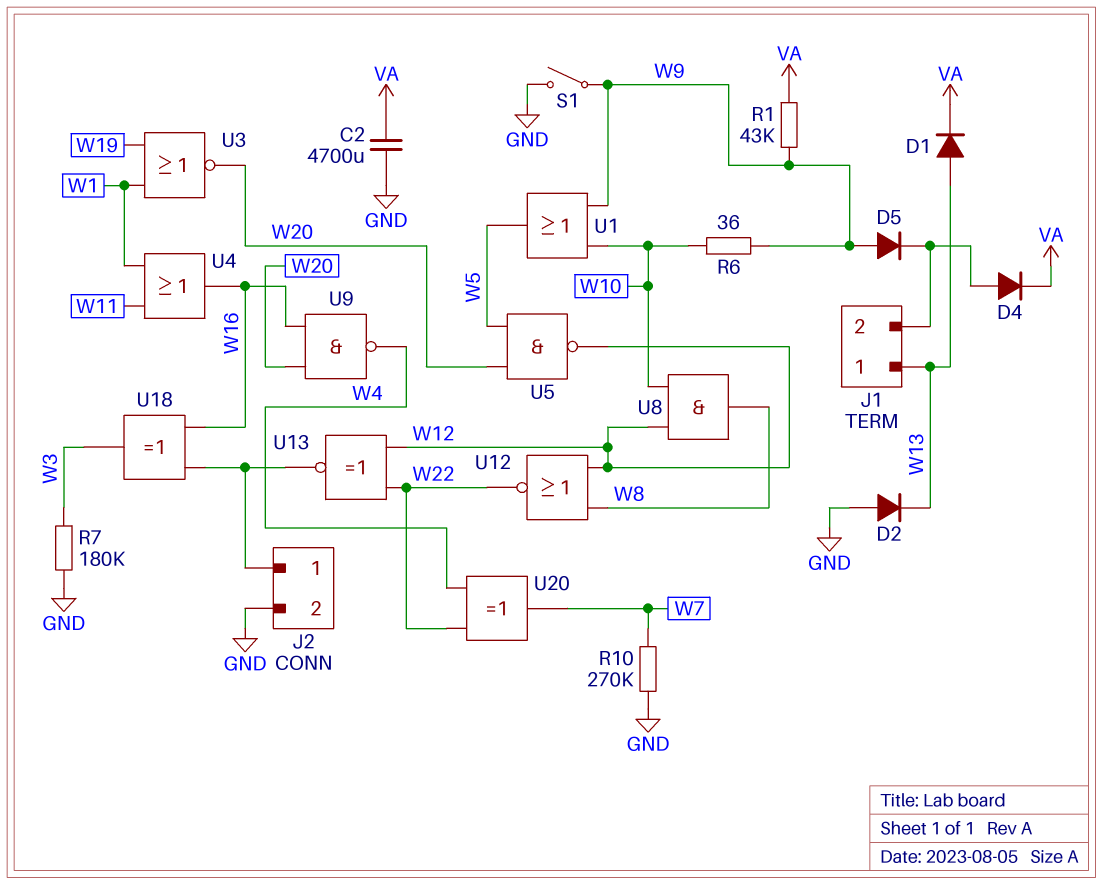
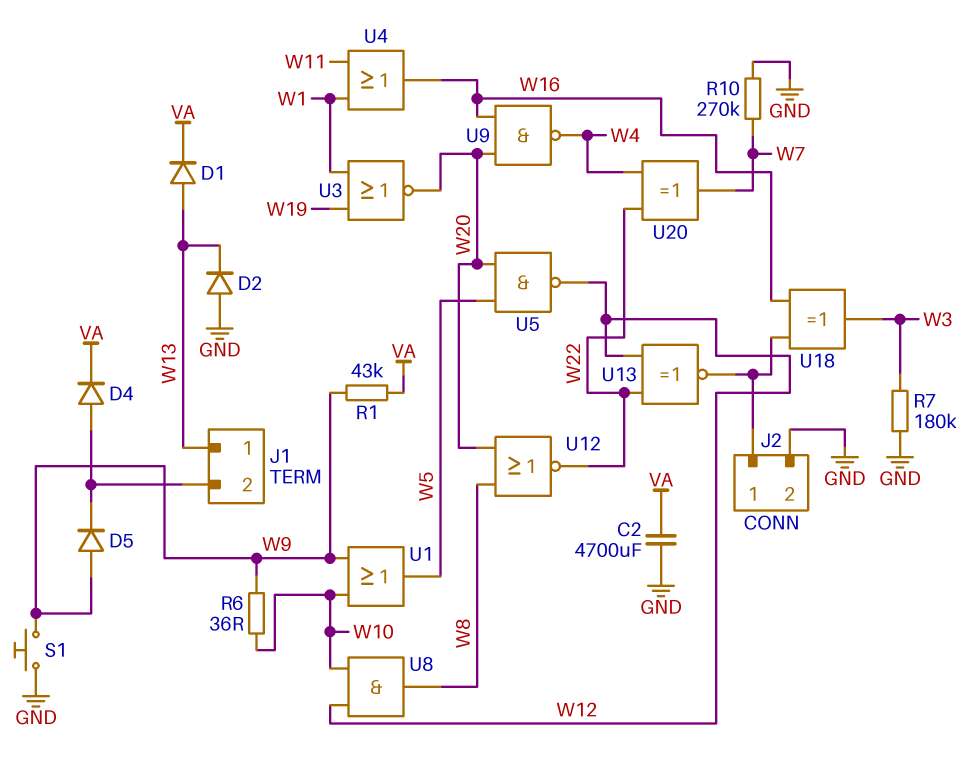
S1: switch (GND, W9) -> button (GND, W9)
U12: NOR (in W8, in W12, out W22) -> NOR (in W8, in W20, out W22)

